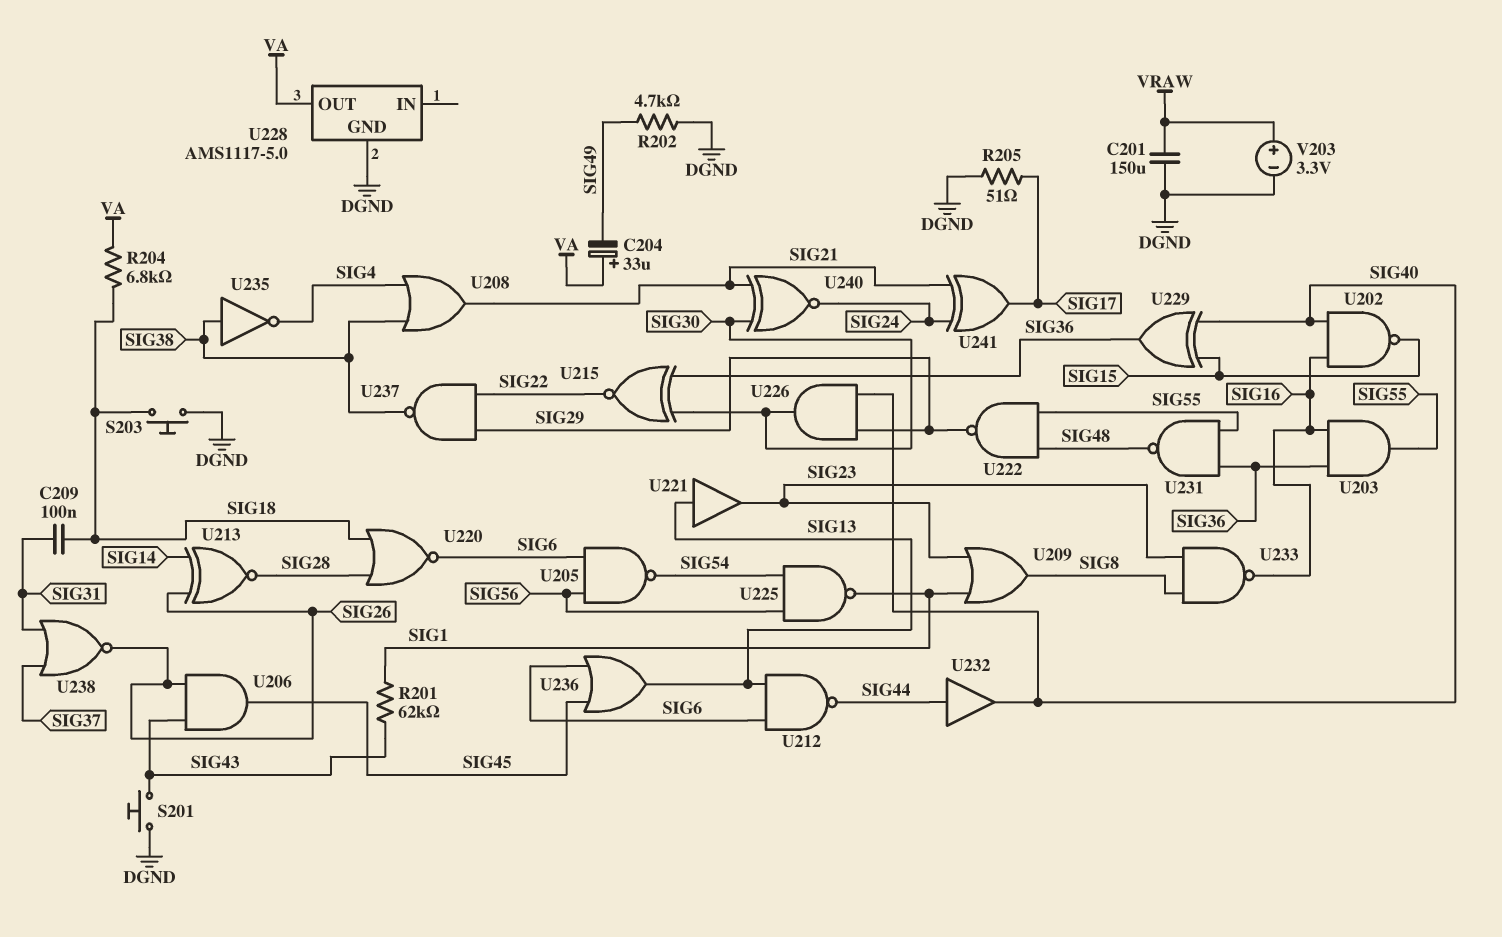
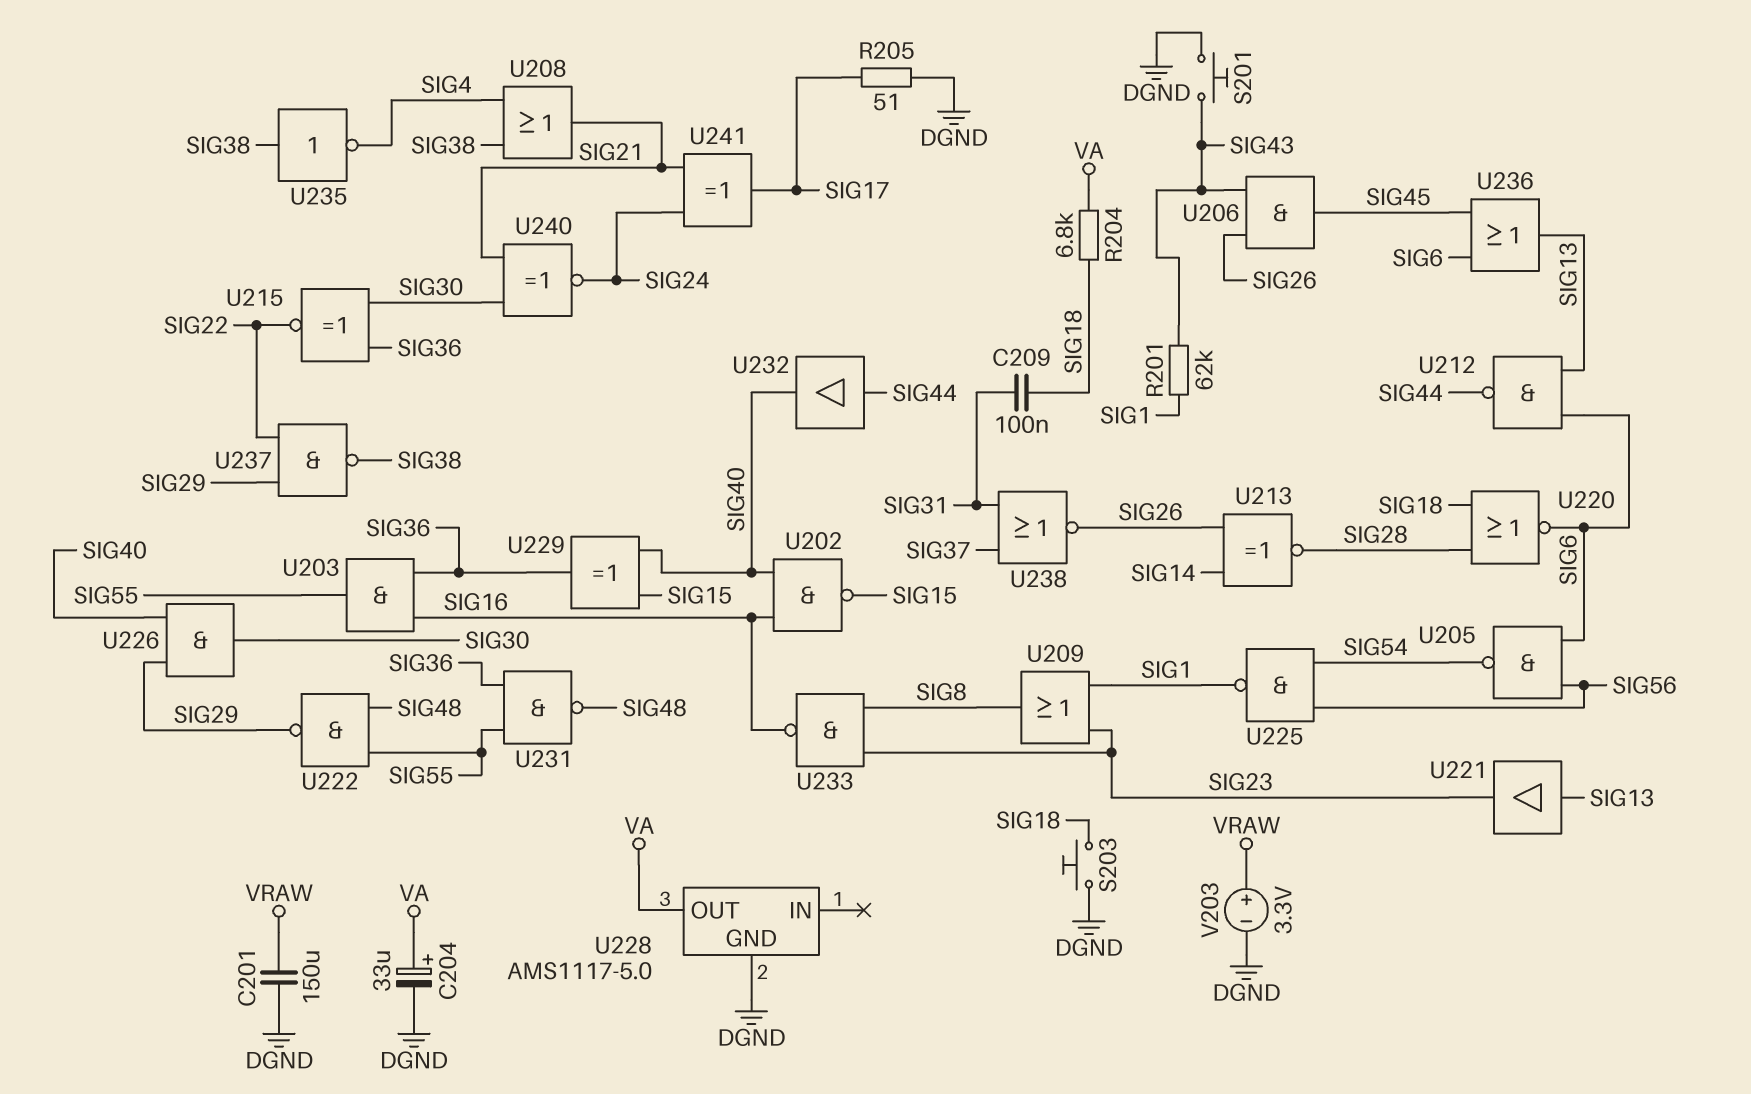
C204: 33uF (plus VA, minus SIG49) -> 33uF (plus VA, minus DGND)
R202: 4.7k (DGND, SIG49) -> none

